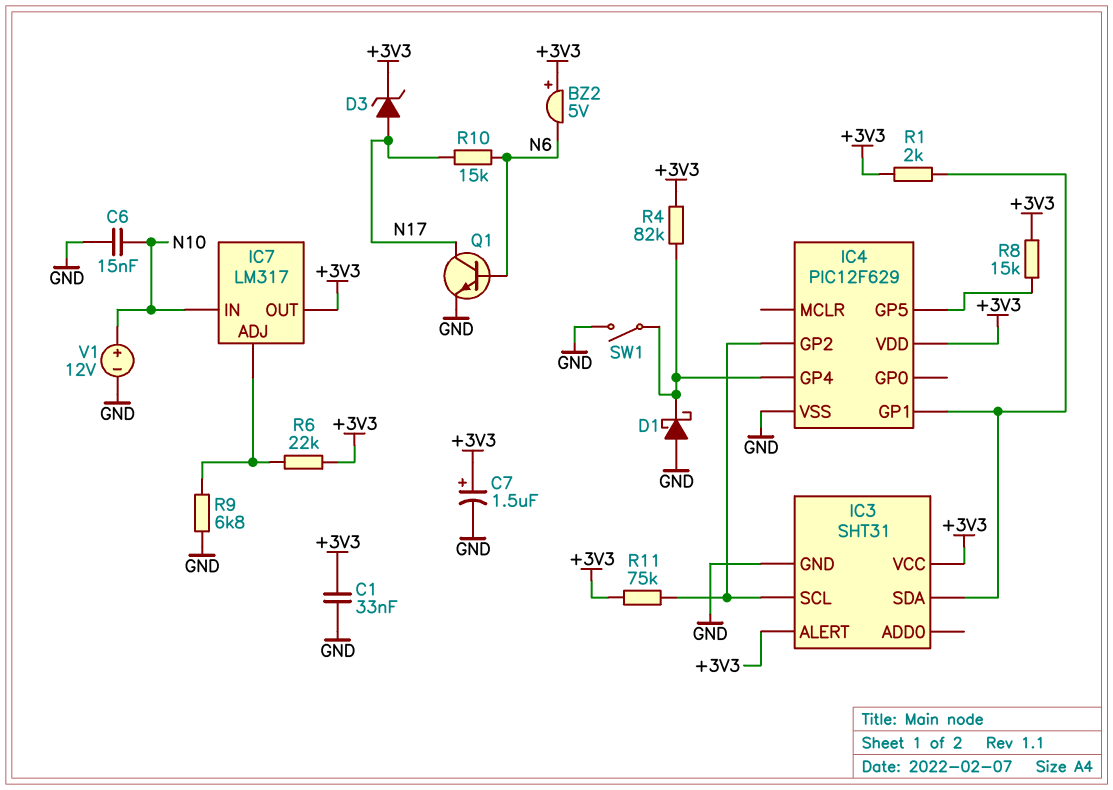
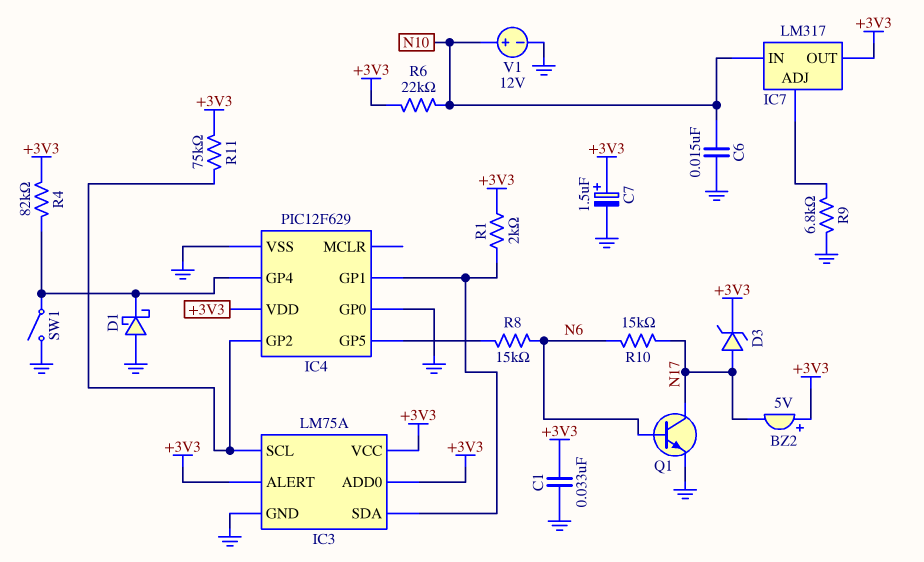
BZ2: buzzer 5V (plus +3V3, minus N6) -> buzzer 5V (plus +3V3, minus N17)
IC3: SHT31 -> LM75A
IC3 pin ADD0: none -> +3V3
IC4 pin GP0: none -> GND
R6: 22k (+3V3, IC7/ADJ) -> 22k (+3V3, N10)
R8: 15k (+3V3, IC4/GP5) -> 15k (IC4/GP5, N6)

